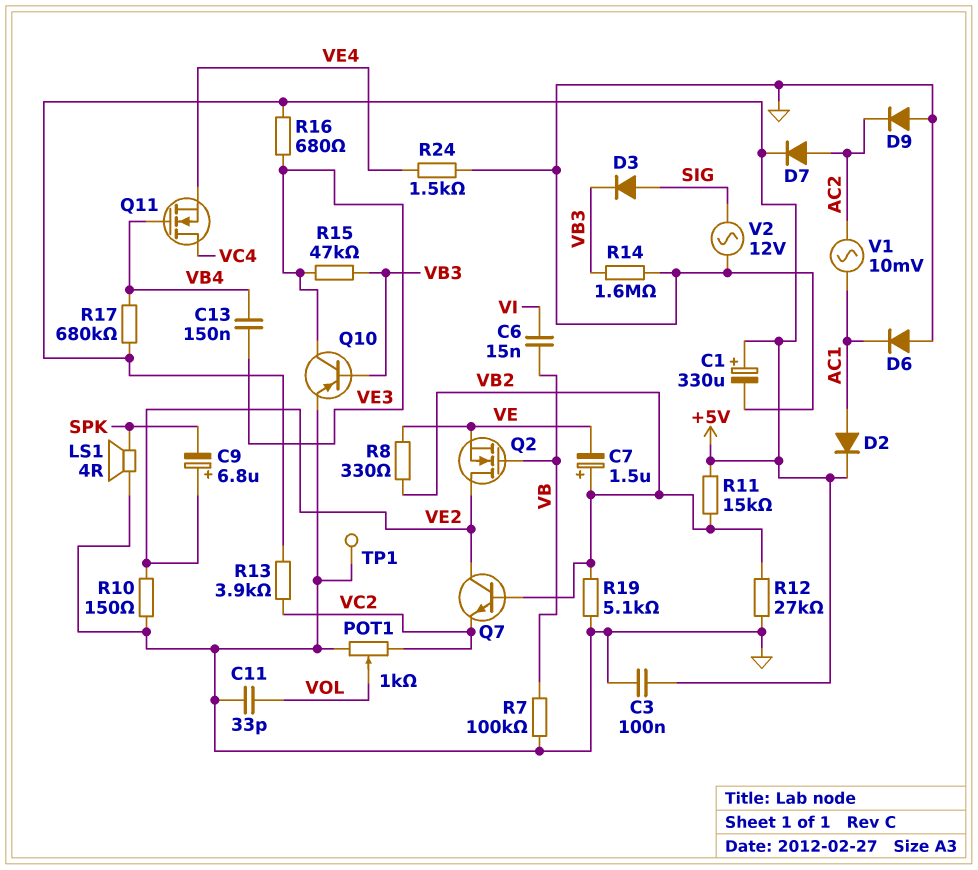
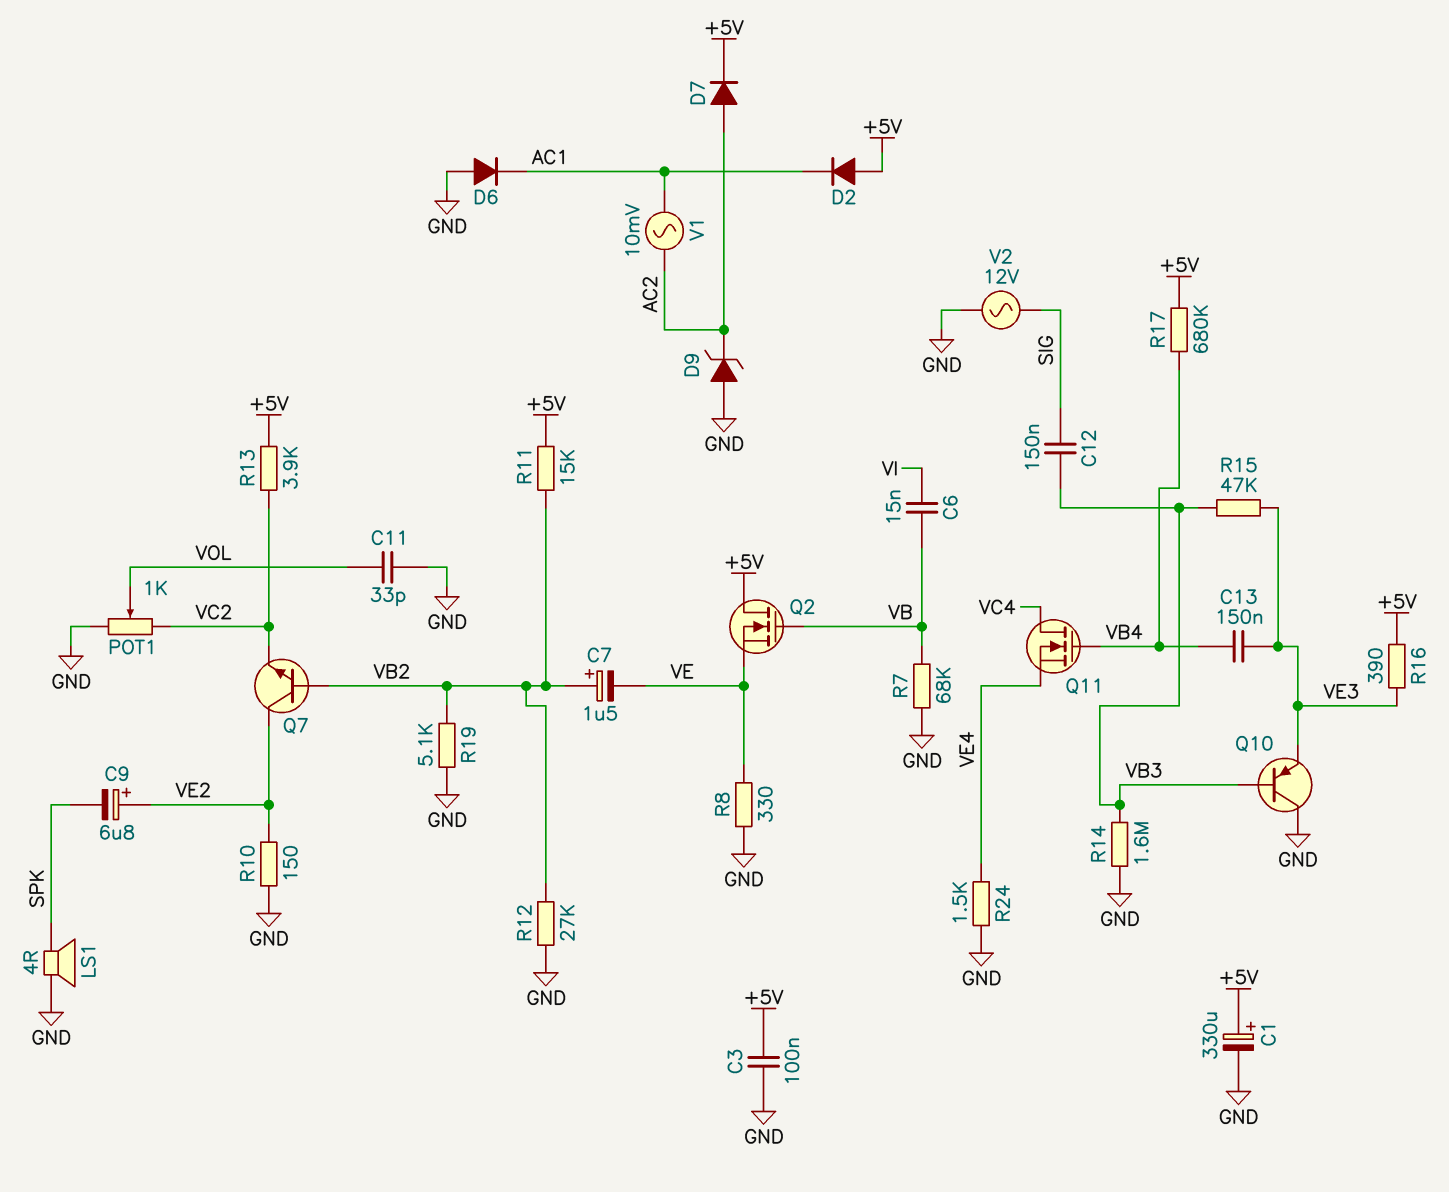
C12: none -> 150nF (SIG, VB3)
D2: diode (A AC1, K +5V) -> diode (A +5V, K AC1)
D3: diode (A SIG, K VB3) -> none
D9: diode (A GND, K AC2) -> zener (A GND, K AC2)
Q2: NMOS (G VB, D VE2, S VE) -> NMOS (G VB, D +5V, S VE)
Q10: PNP (B VB3, C VE3, E GND) -> PNP (B VB3, C GND, E VE3)
R7: 100k (GND, VB) -> 68k (GND, VB)
R8: 330 (VB2, VE) -> 330 (GND, VE)
R16: 680 (+5V, VE3) -> 390 (+5V, VE3)
TP1: test point (GND) -> none

